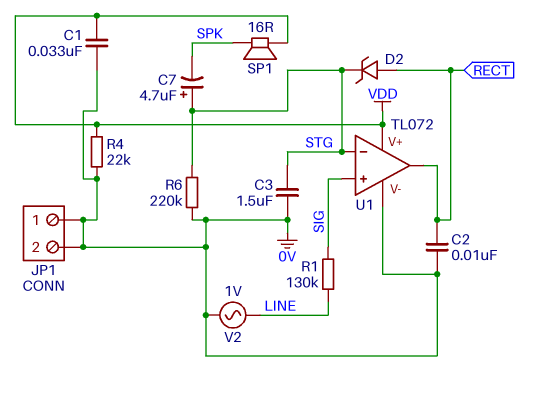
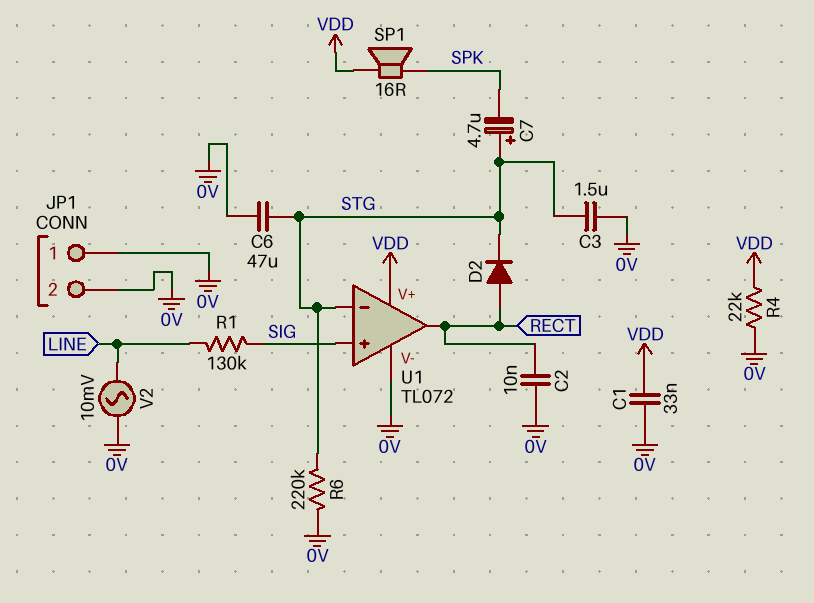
C6: none -> 47uF (0V, STG)
D2: zener (A RECT, K STG) -> diode (A RECT, K STG)
V2: AC 1V (0V, LINE) -> AC 10mV (0V, LINE)

